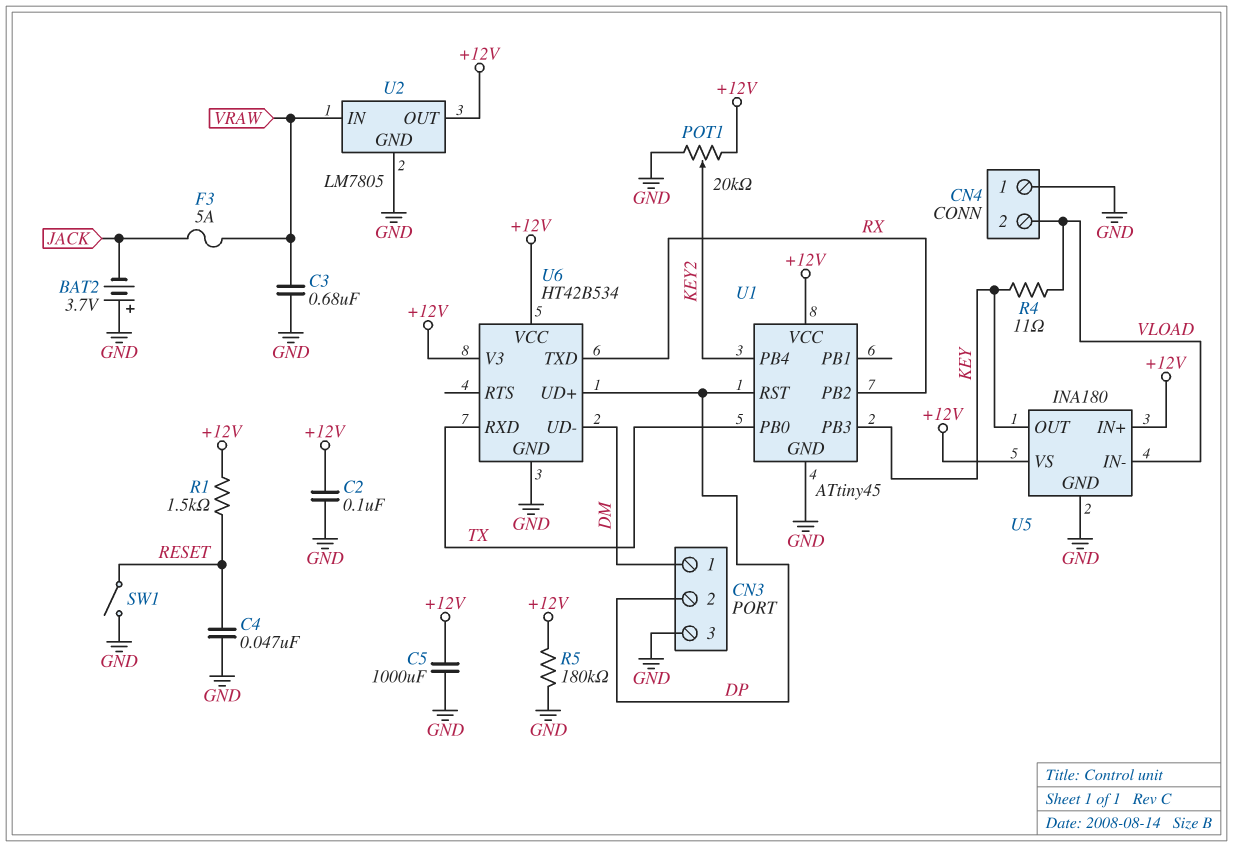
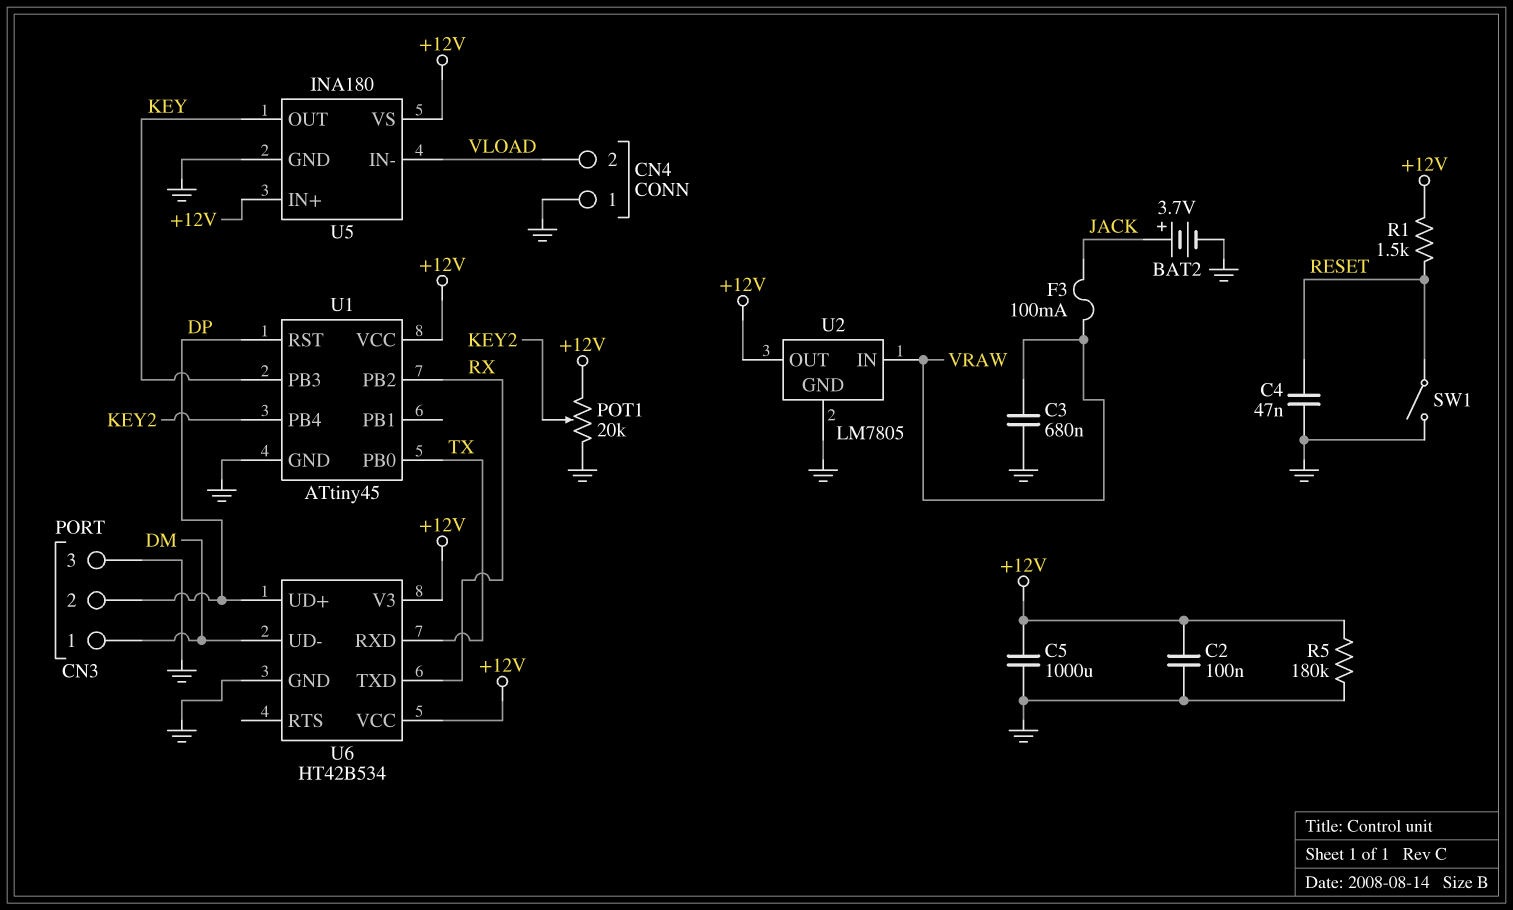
BAT2: 3.7V (plus GND, minus JACK) -> 3.7V (plus JACK, minus GND)
F3: 5A (JACK, VRAW) -> 100mA (JACK, VRAW)
R4: 11 (KEY, VLOAD) -> none

